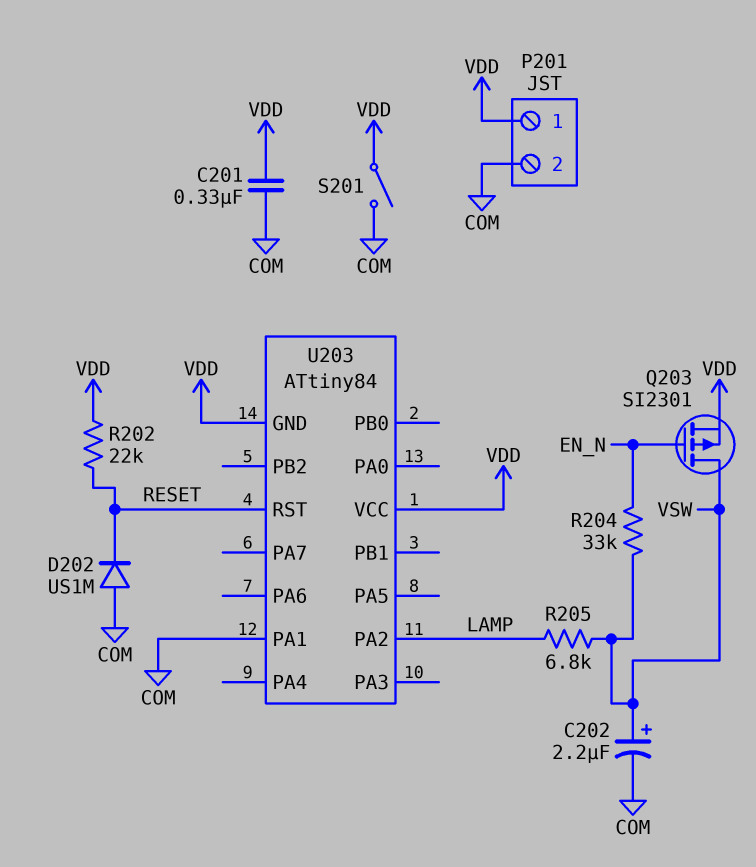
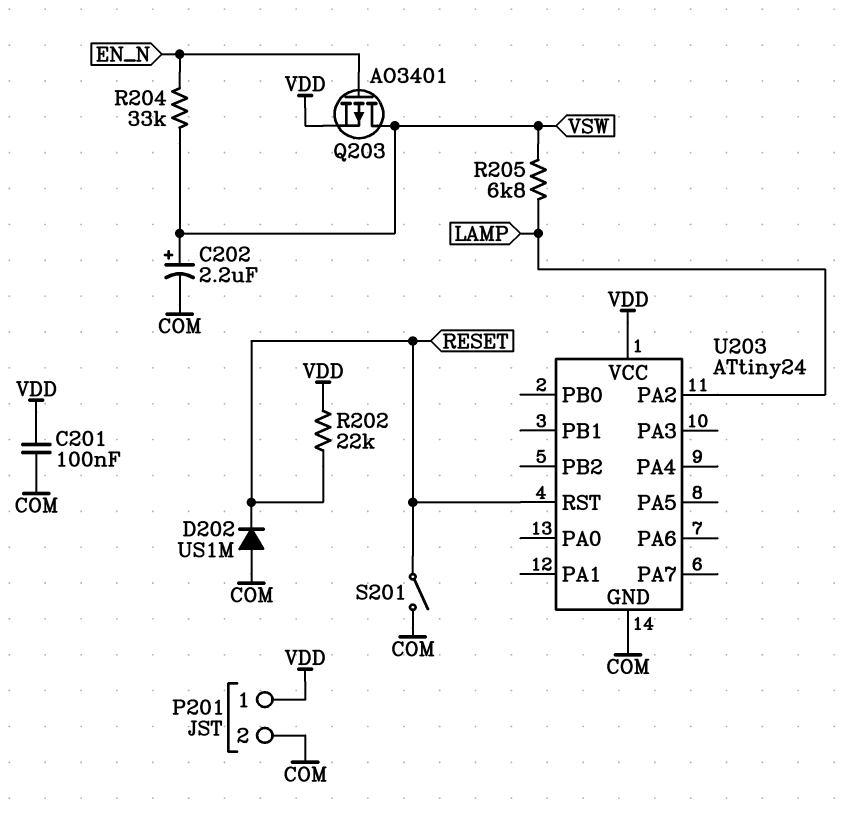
C201: 330nF (COM, VDD) -> 100nF (COM, VDD)
Q203: PMOS SI2301 (G EN_N, D VSW, S VDD) -> PMOS AO3401 (G EN_N, D VSW, S VDD)
S201: switch (COM, VDD) -> switch (COM, RESET)
U203: ATtiny84 -> ATtiny24
U203 pin GND: VDD -> COM
U203 pin PA1: COM -> none

